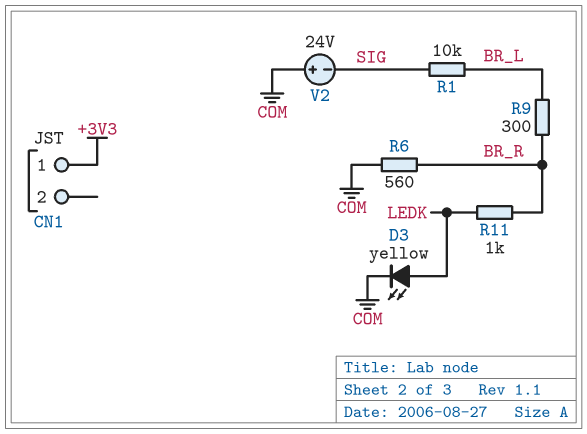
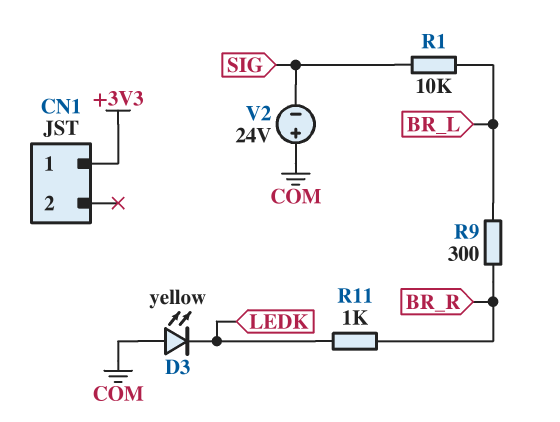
D3: LED yellow (A LEDK, K COM) -> LED yellow (A COM, K LEDK)
R6: 560 (BR_R, COM) -> none

